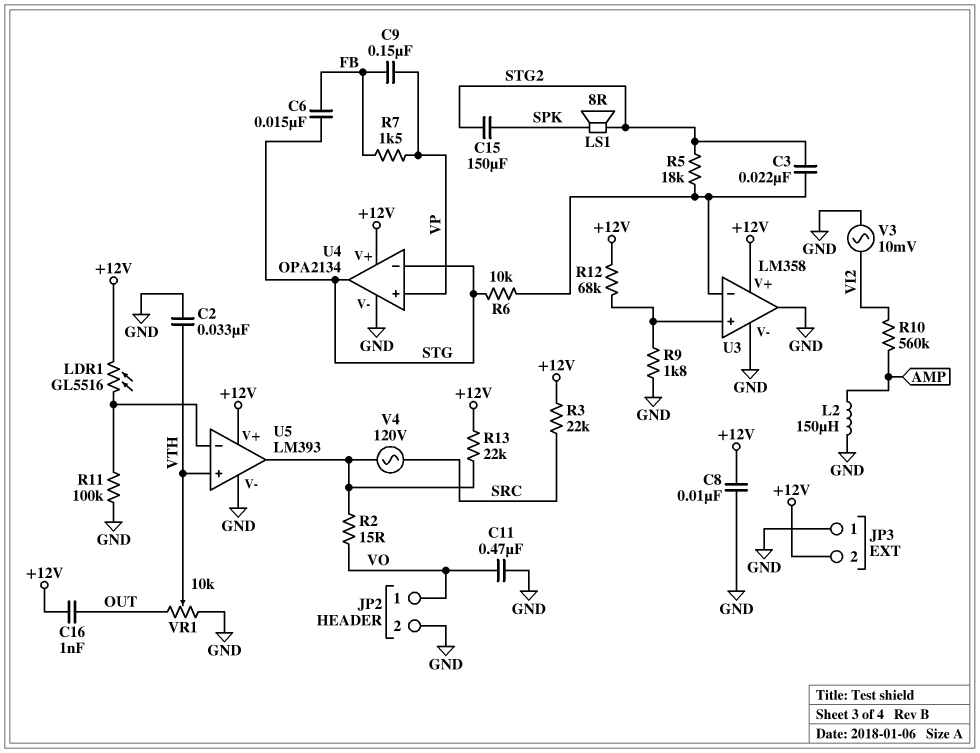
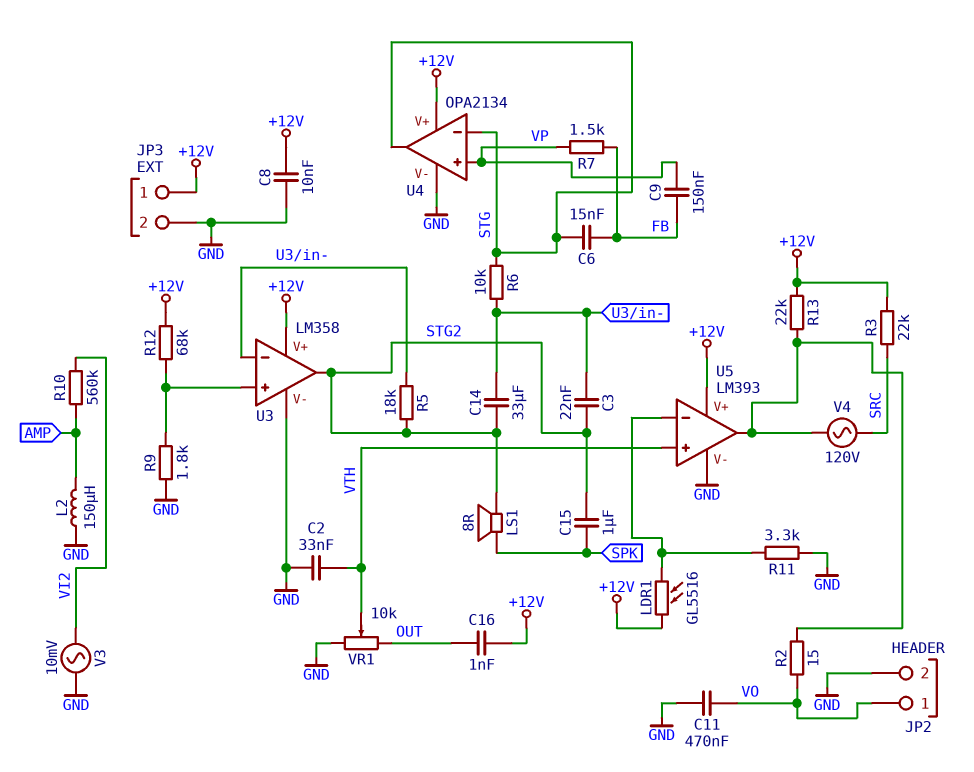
C14: none -> 33uF (STG2, U3/in-)
C15: 150uF (SPK, STG2) -> 1uF (SPK, STG2)
JP3 pin 1: GND -> +12V
JP3 pin 2: +12V -> GND
R11: 100k (GND, U5/in-) -> 3.3k (GND, U5/in-)
U3 pin out: GND -> STG2

